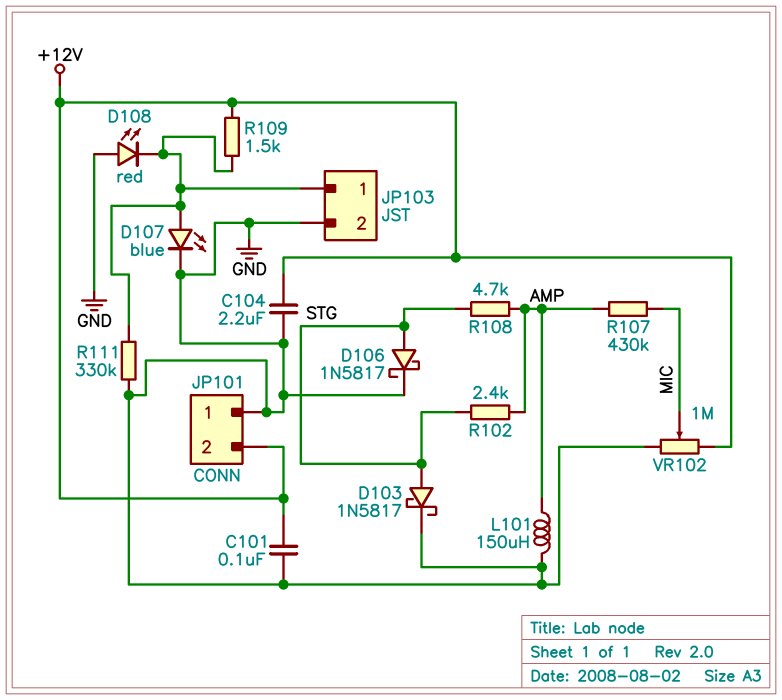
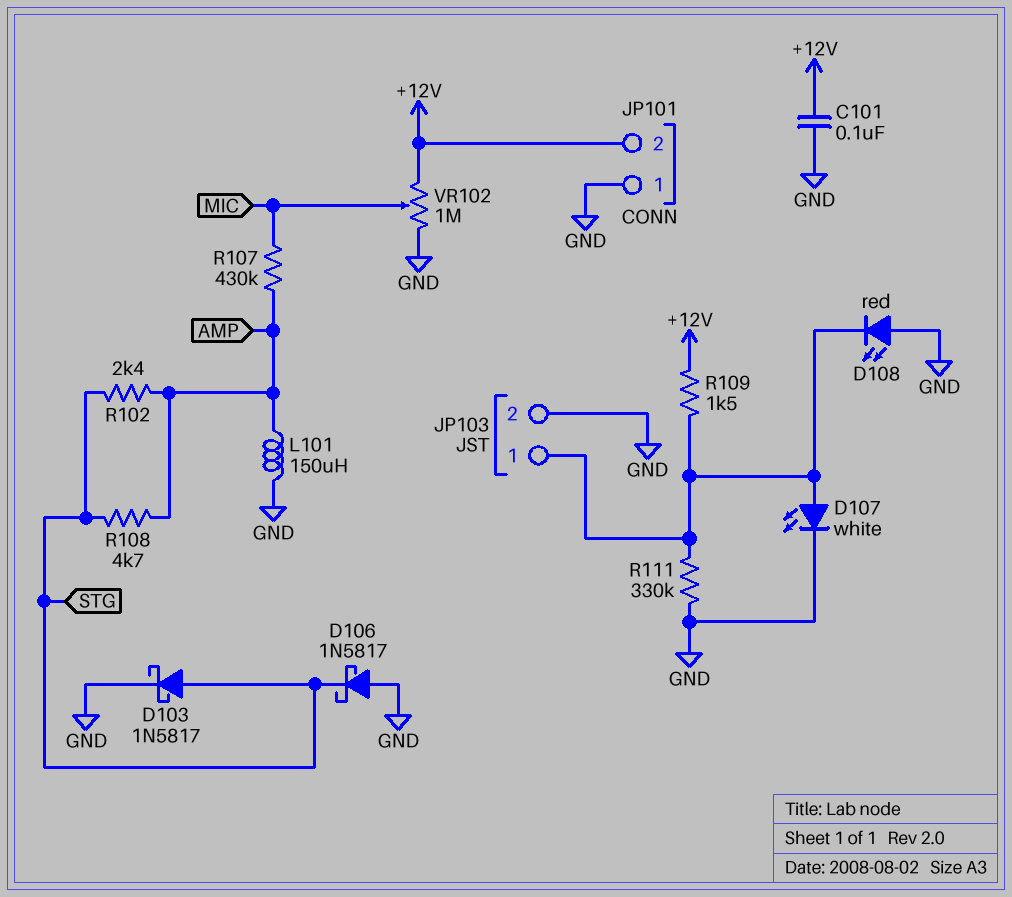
C104: 2.2uF (+12V, GND) -> none
D106: schottky 1N5817 (A STG, K GND) -> schottky 1N5817 (A GND, K STG)
D107: LED blue (A JP103/1, K GND) -> LED white (A JP103/1, K GND)

